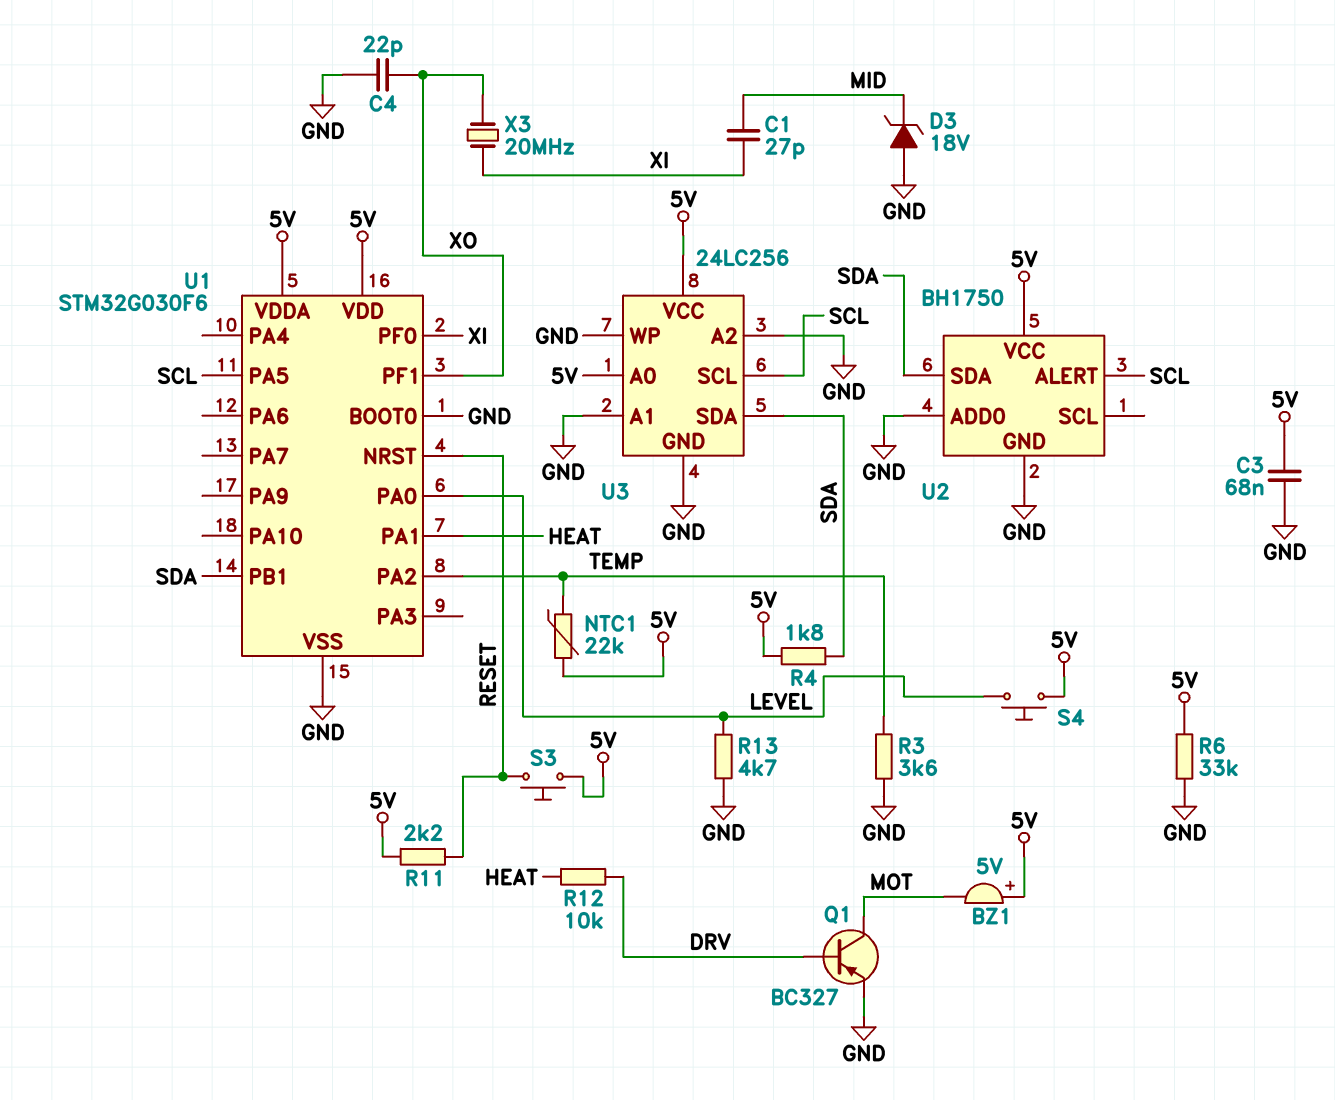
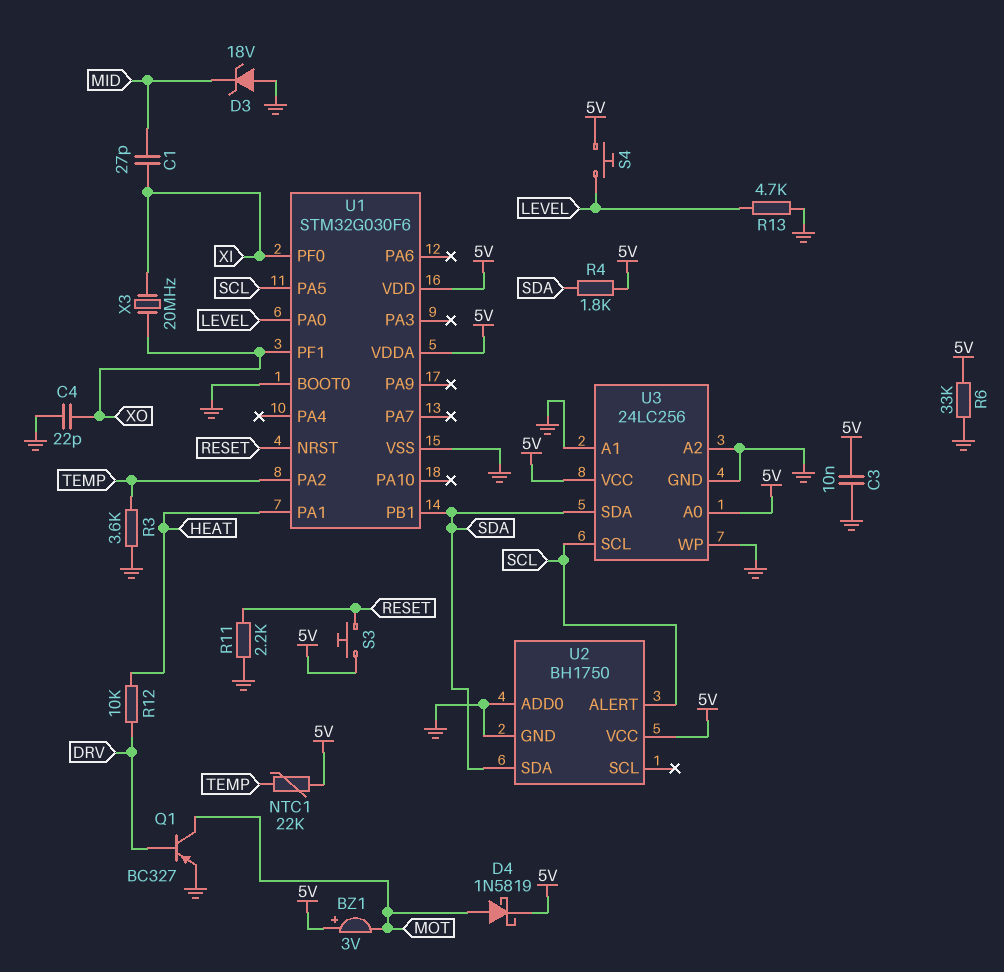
BZ1: buzzer 5V (plus 5V, minus MOT) -> buzzer 3V (plus 5V, minus MOT)
C3: 68nF (5V, GND) -> 10nF (5V, GND)
D4: none -> schottky 1N5819 (A MOT, K 5V)
R11: 2.2k (5V, RESET) -> 2.2k (GND, RESET)

